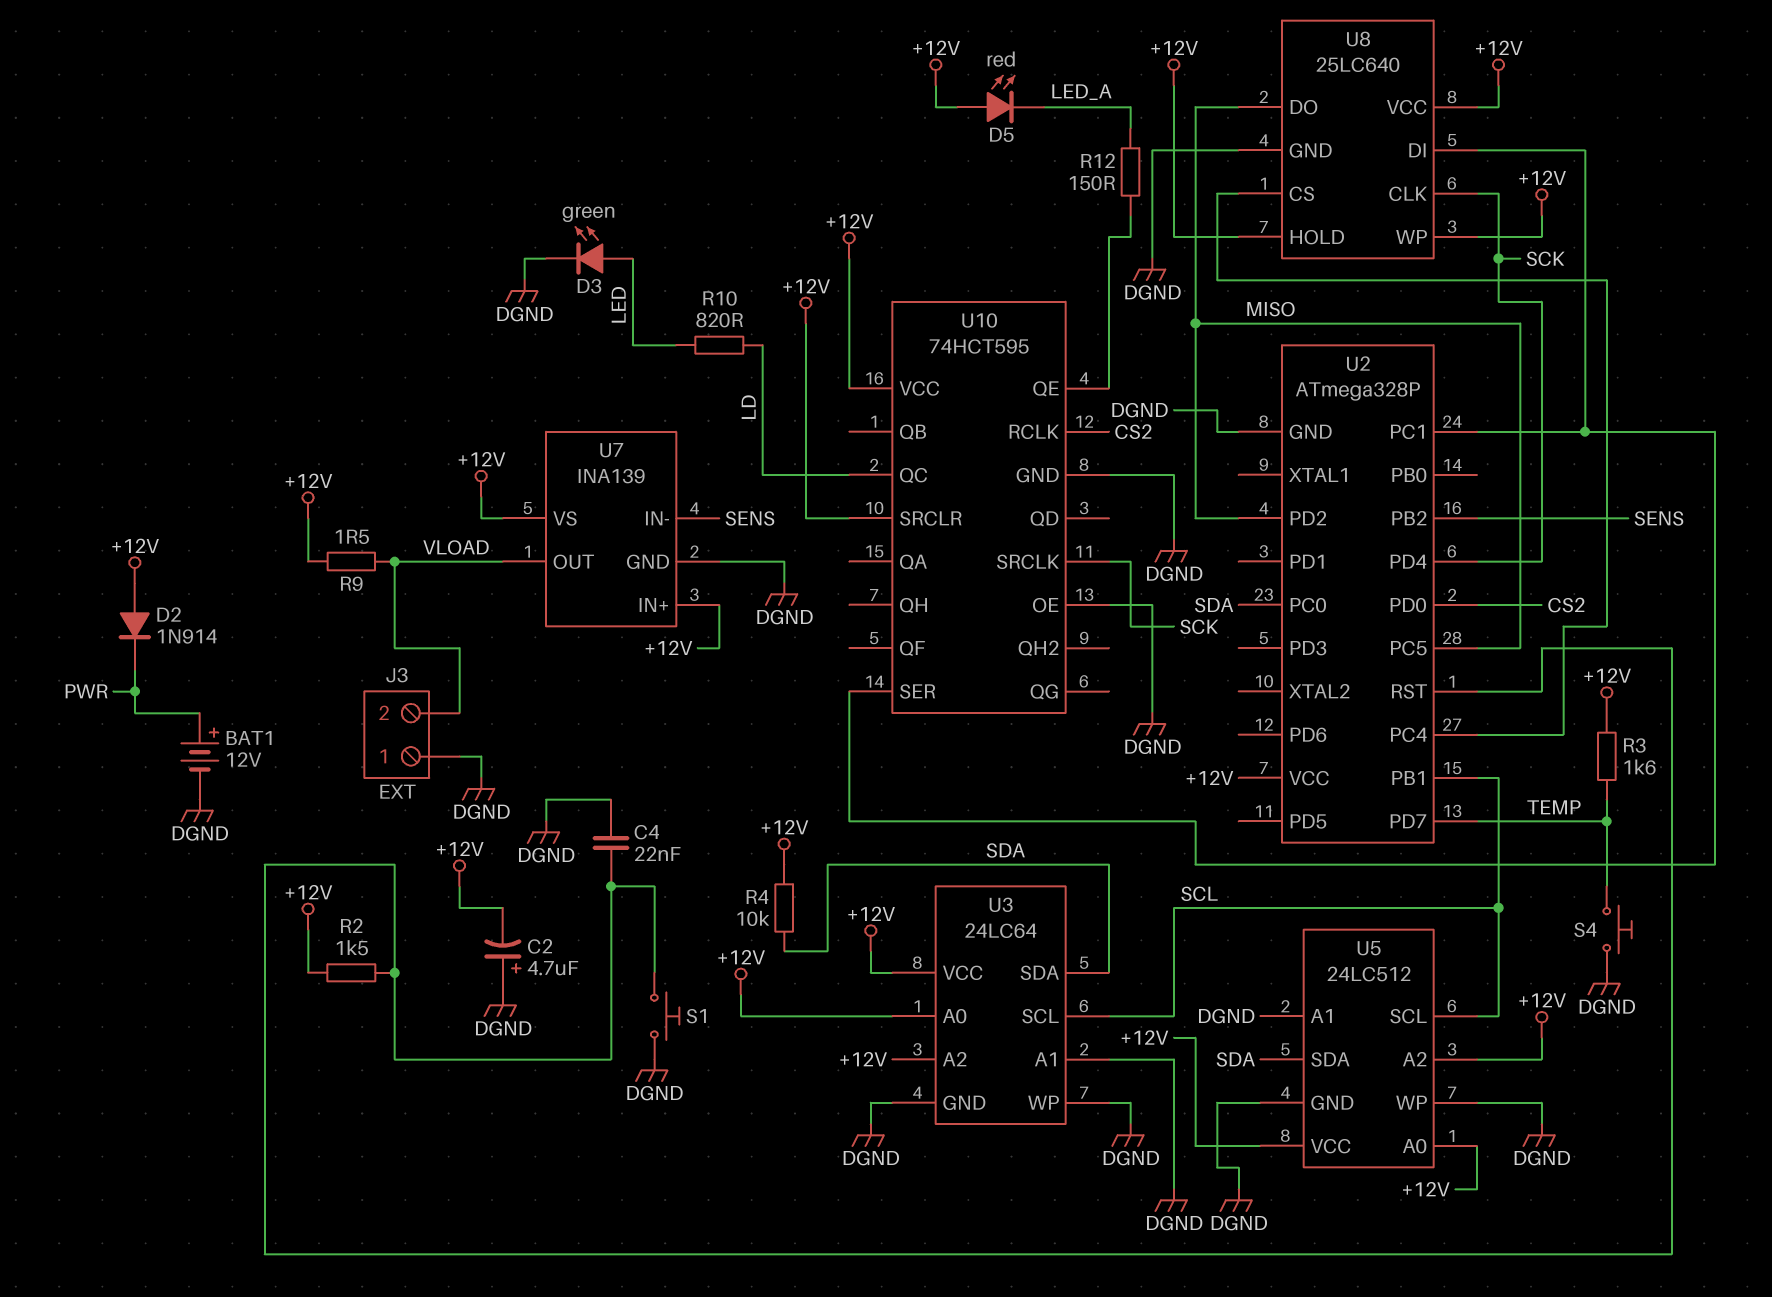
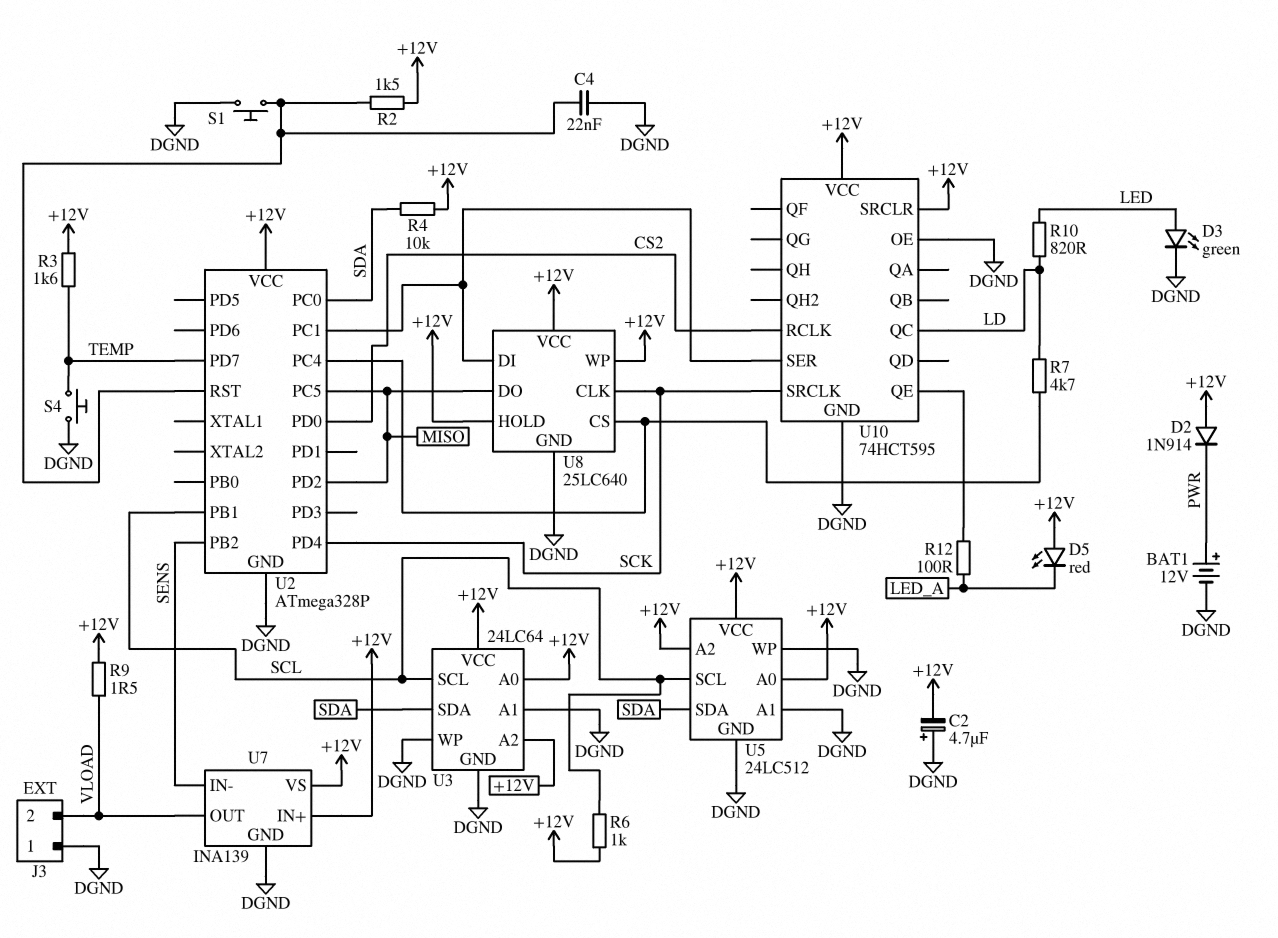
R6: none -> 1k (+12V, SCL)
R7: none -> 4.7k (LD, U2/PC4)
R12: 150 (LED_A, U10/QE) -> 100 (LED_A, U10/QE)

